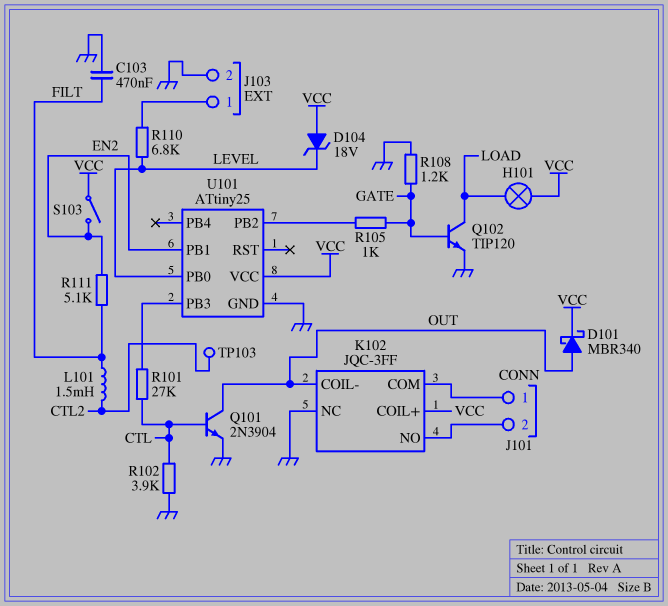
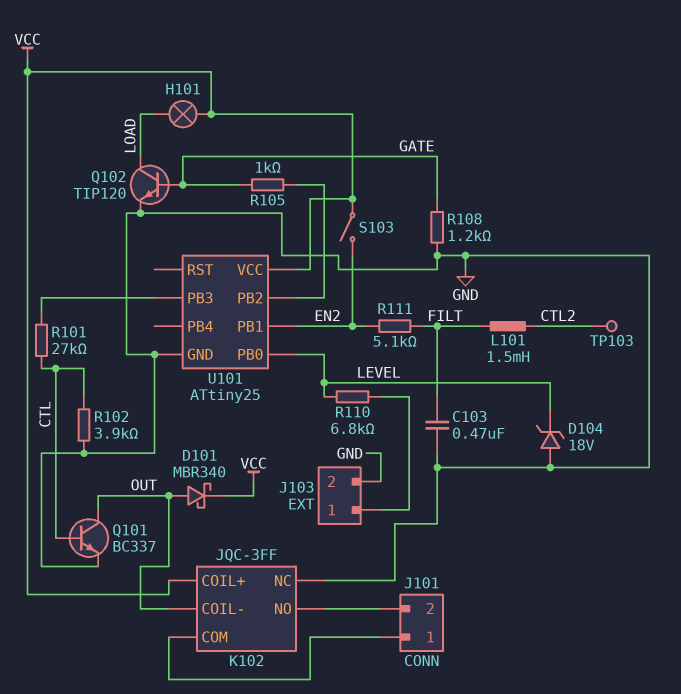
D104: zener 18V (A VCC, K LEVEL) -> zener 18V (A GND, K LEVEL)
Q101: NPN 2N3904 (B CTL, C OUT, E GND) -> NPN BC337 (B CTL, C OUT, E GND)

